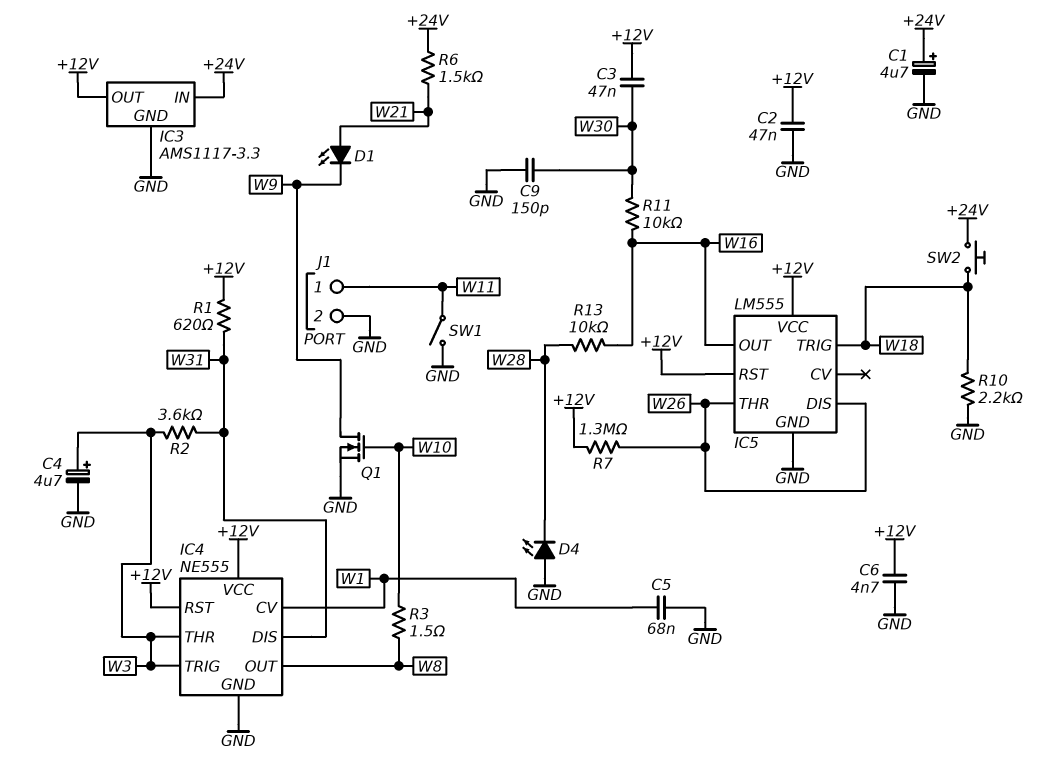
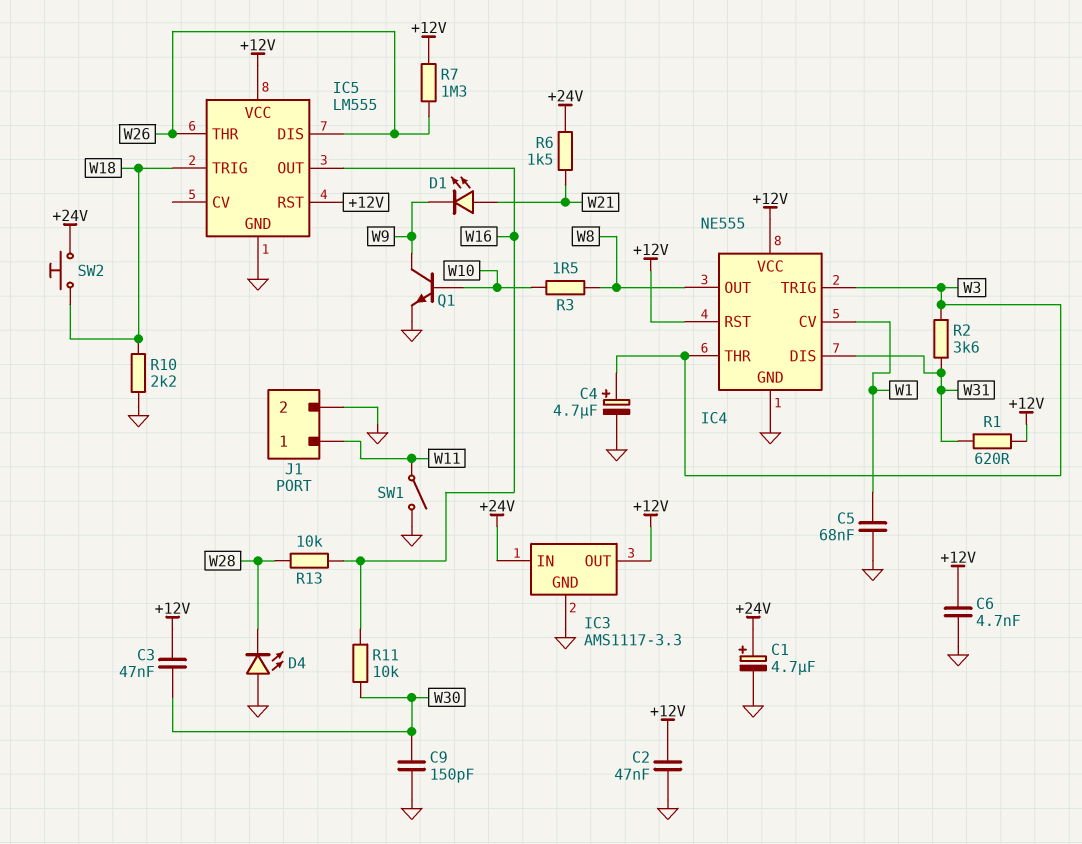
Q1: NMOS (G W10, D W9, S GND) -> NPN (B W10, C W9, E GND)

